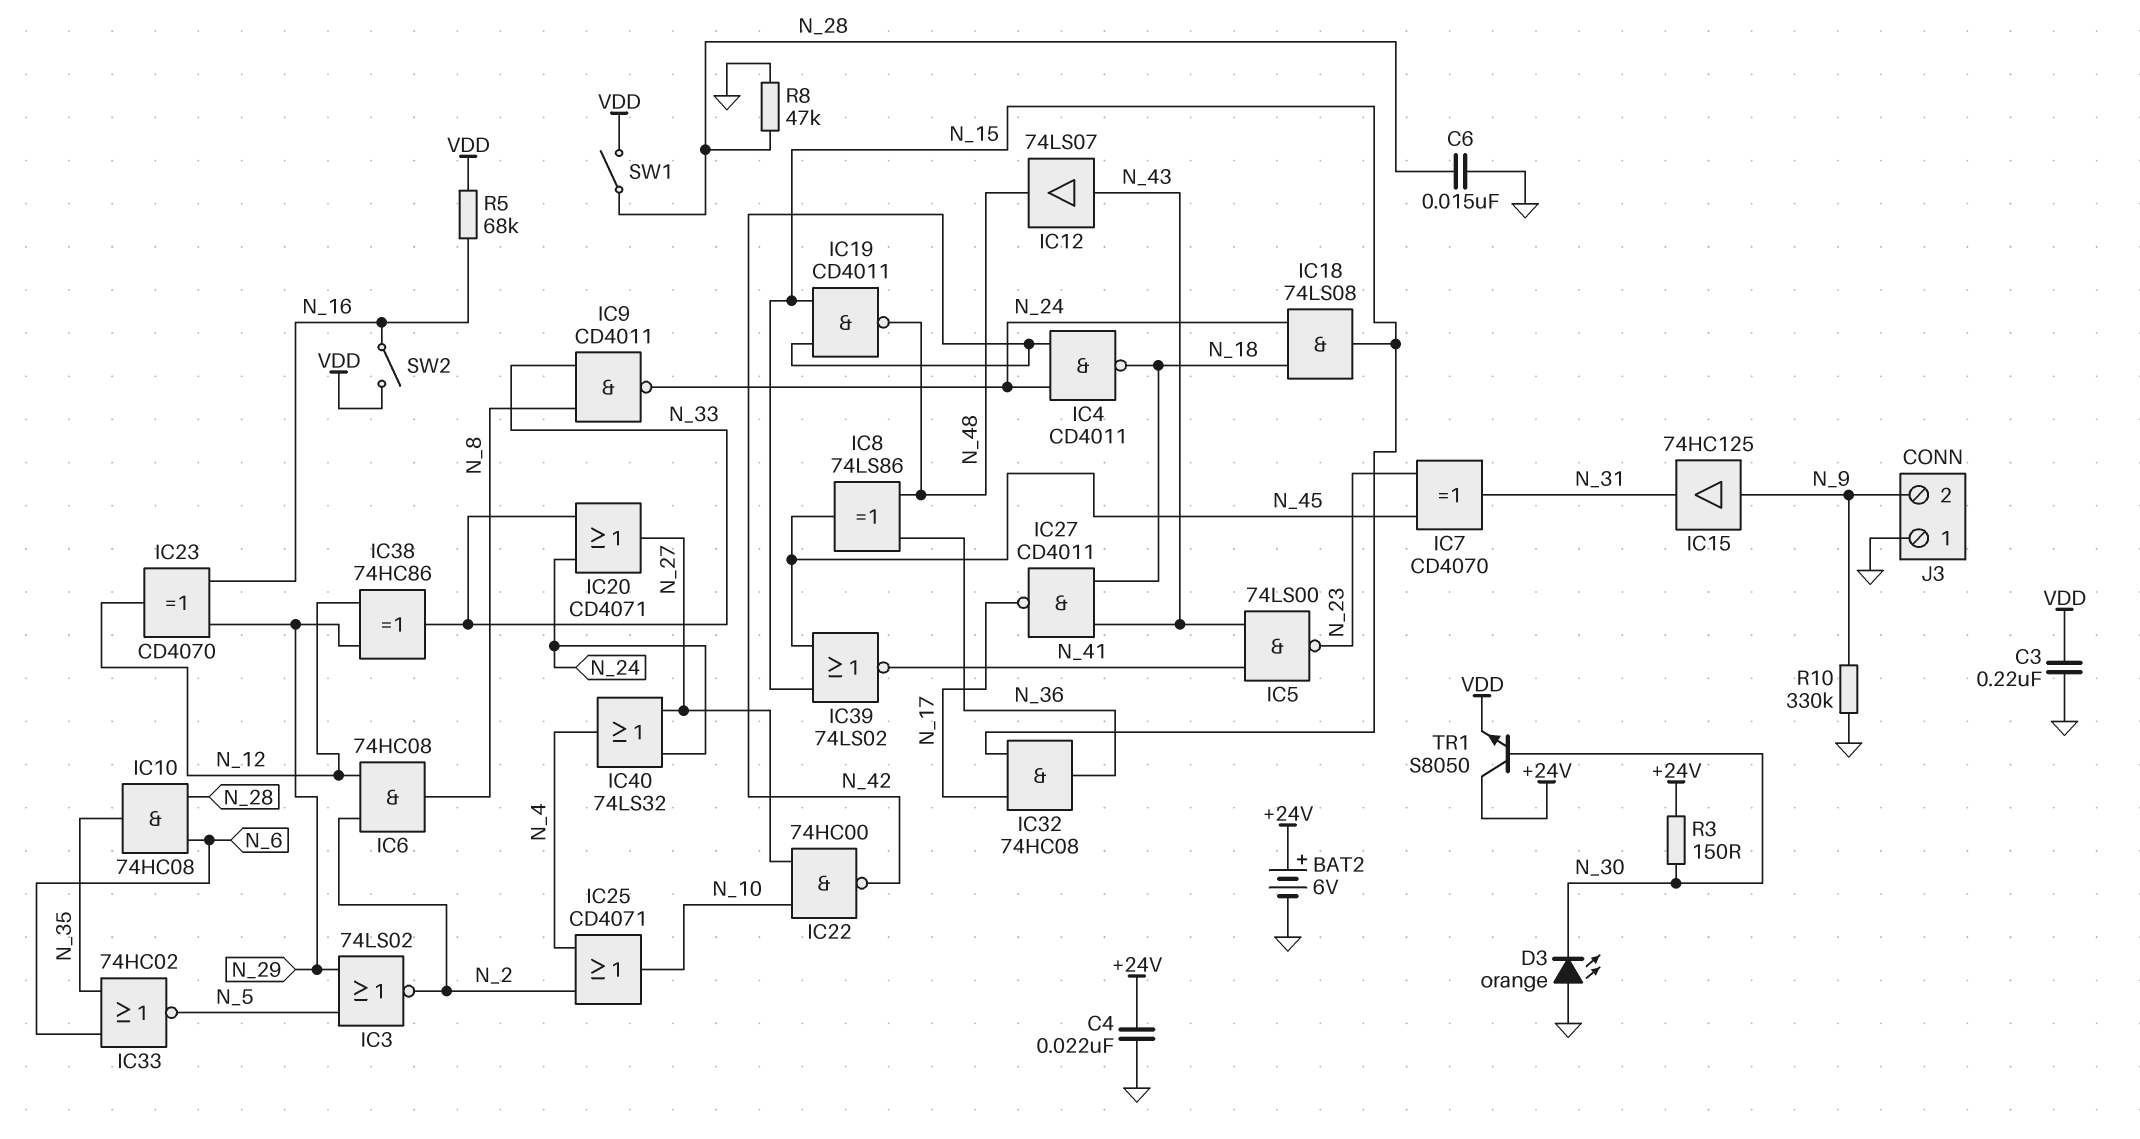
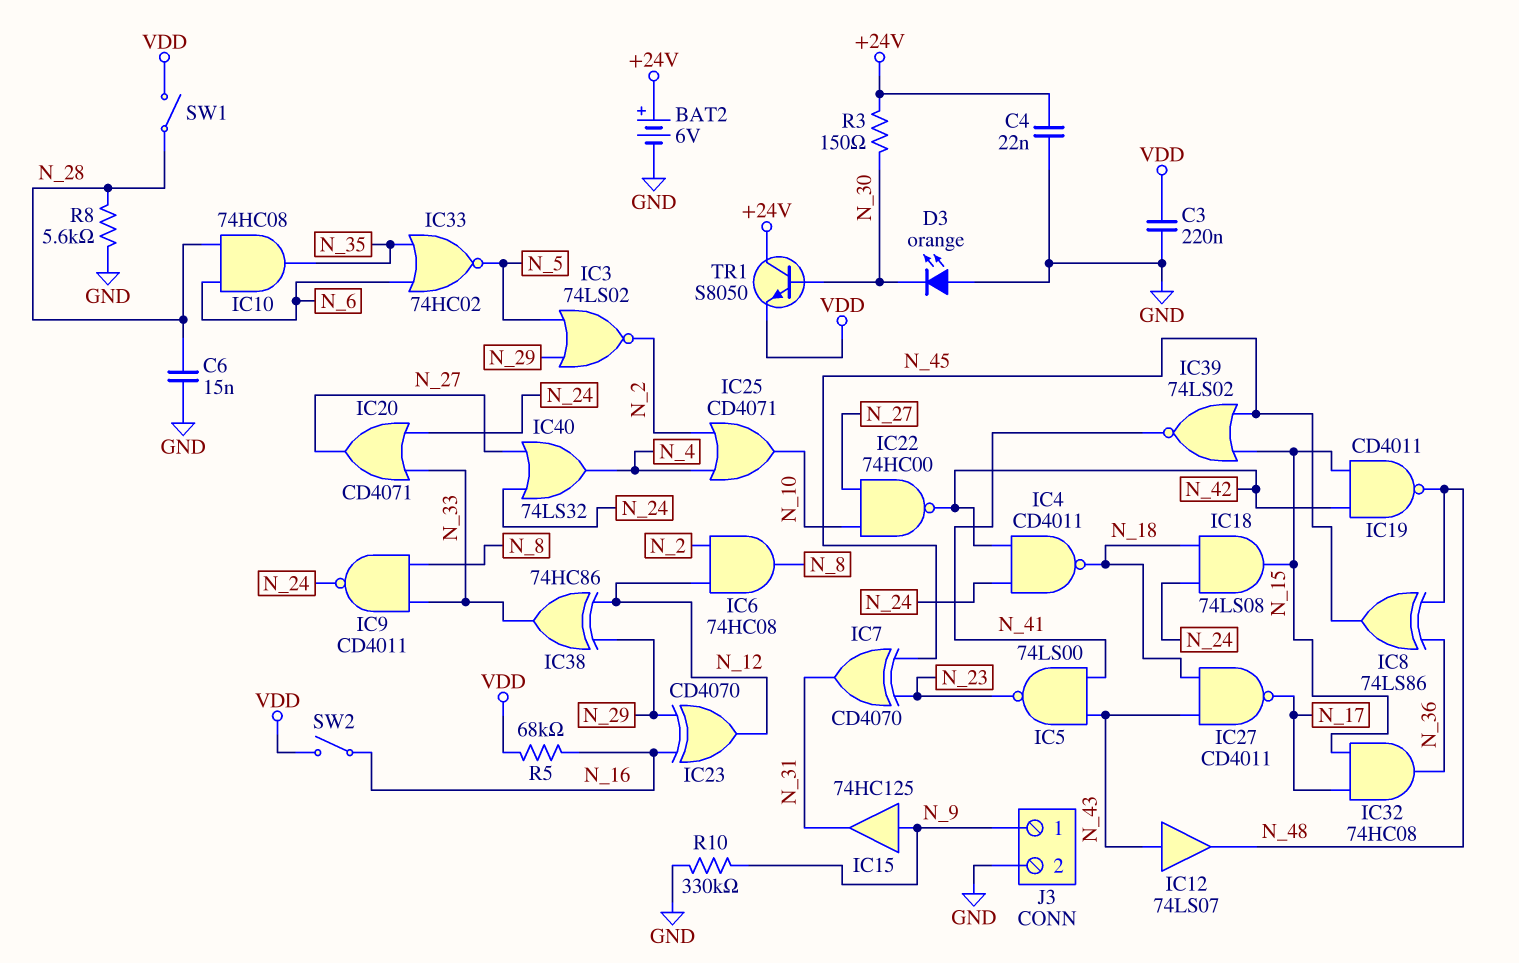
J3 pin 1: GND -> N_9
J3 pin 2: N_9 -> GND
R8: 47k (GND, N_28) -> 5.6k (GND, N_28)

